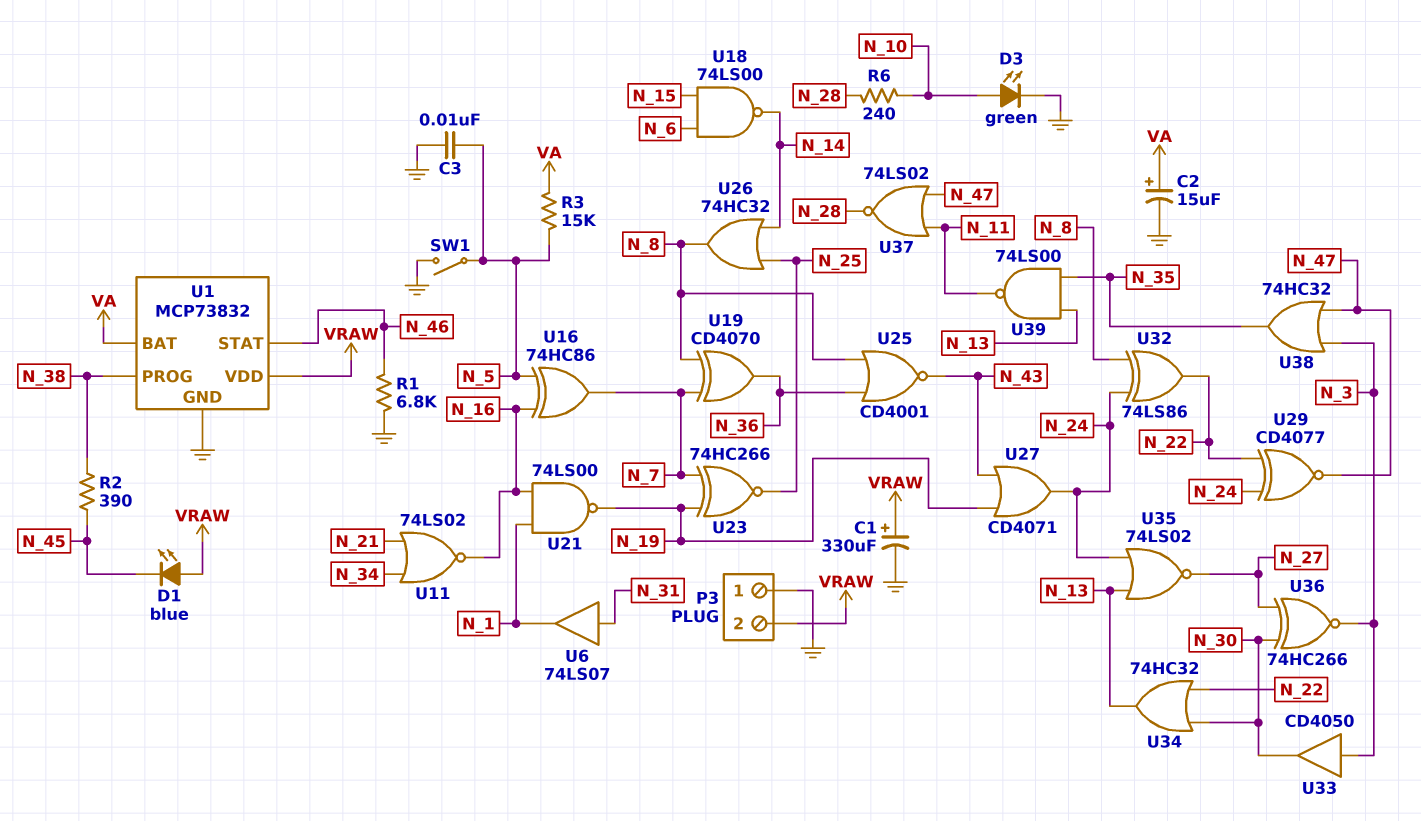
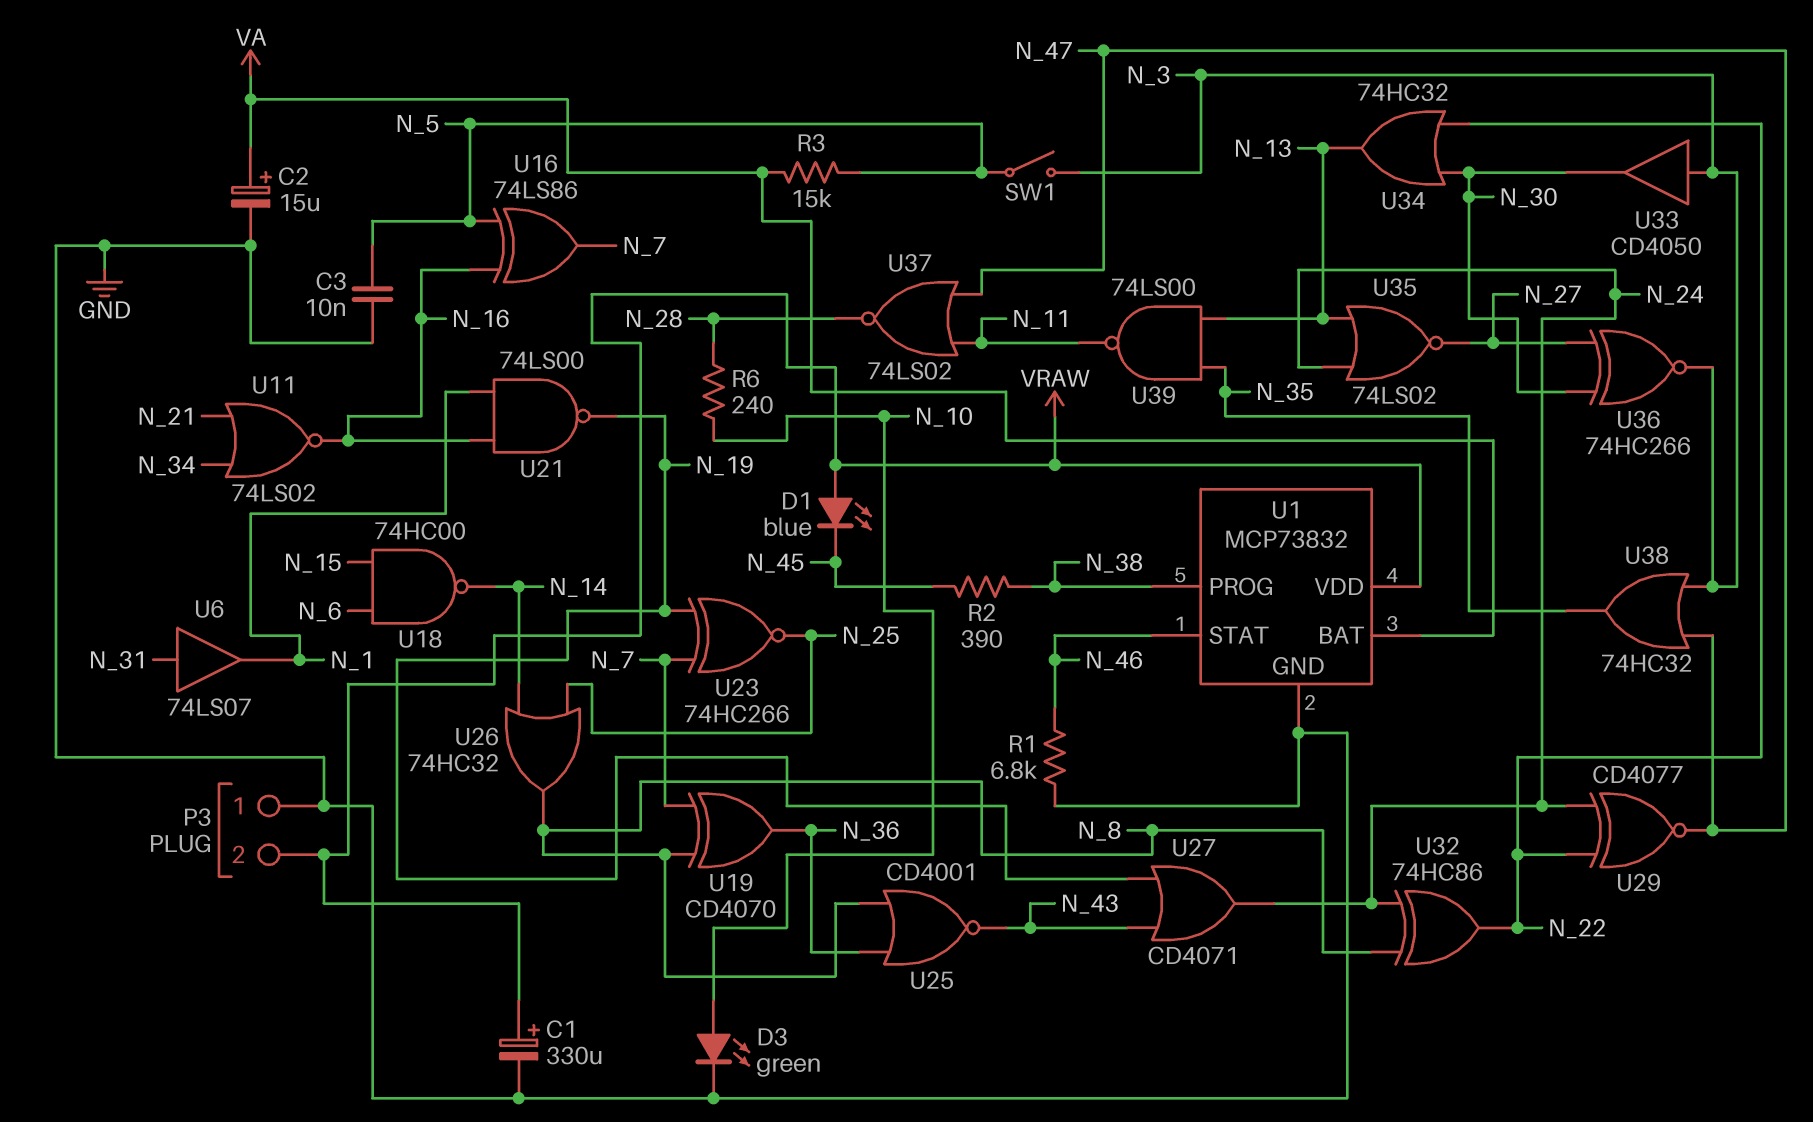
SW1: switch (GND, N_5) -> switch (N_3, N_5)
U16: XOR 74HC86 (in N_5, in N_16, out N_7) -> XOR 74LS86 (in N_5, in N_16, out N_7)
U18: NAND 74LS00 (in N_6, in N_15, out N_14) -> NAND 74HC00 (in N_6, in N_15, out N_14)
U32: XOR 74LS86 (in N_8, in N_24, out N_22) -> XOR 74HC86 (in N_8, in N_24, out N_22)

